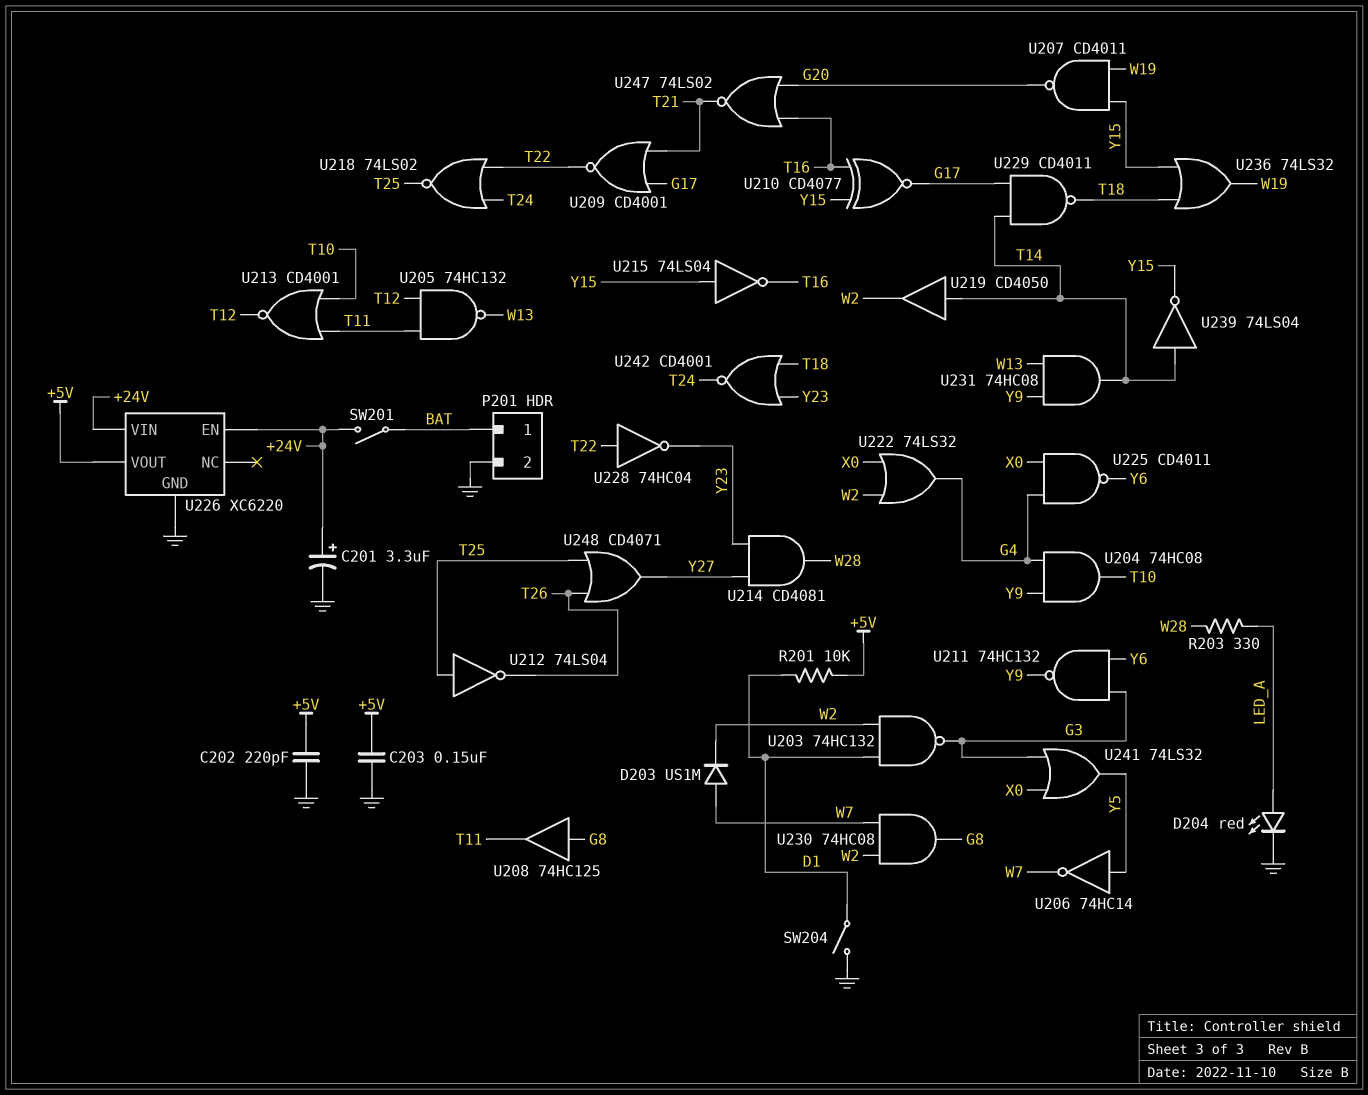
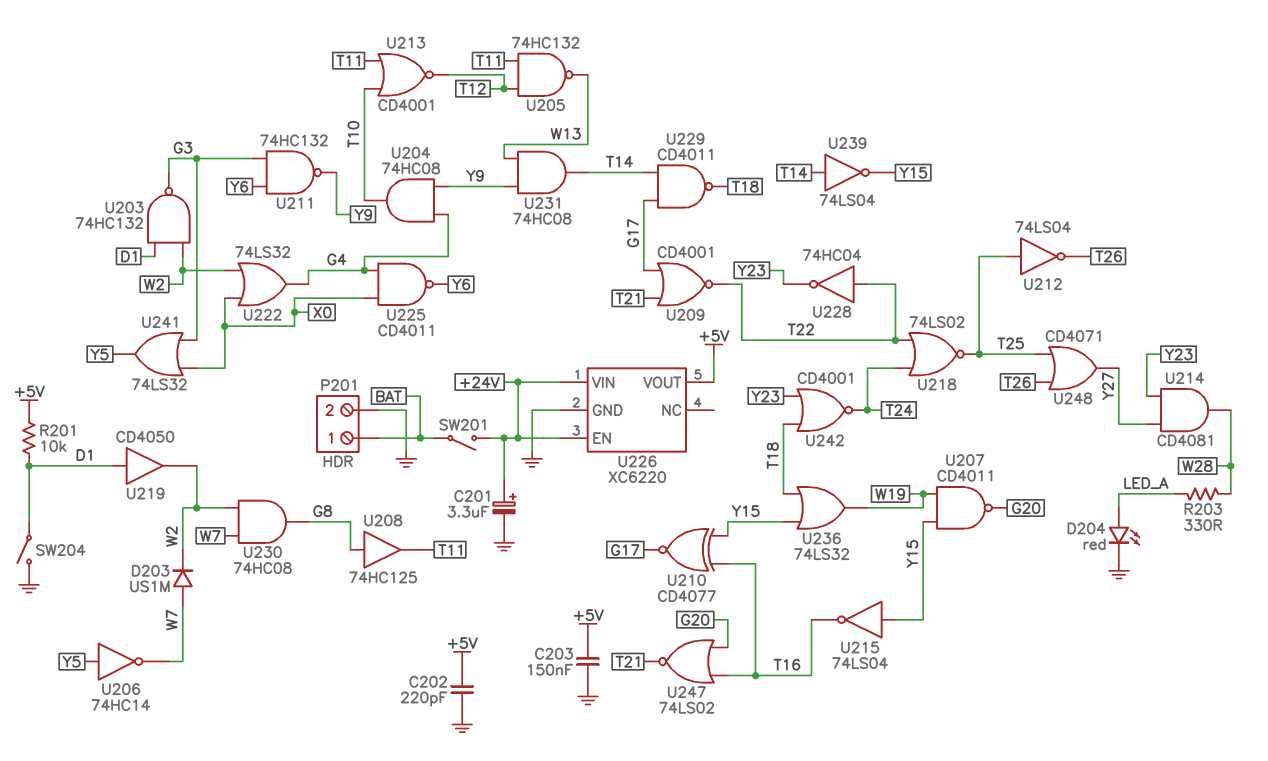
U219: buffer CD4050 (in T14, out W2) -> buffer CD4050 (in D1, out W2)

